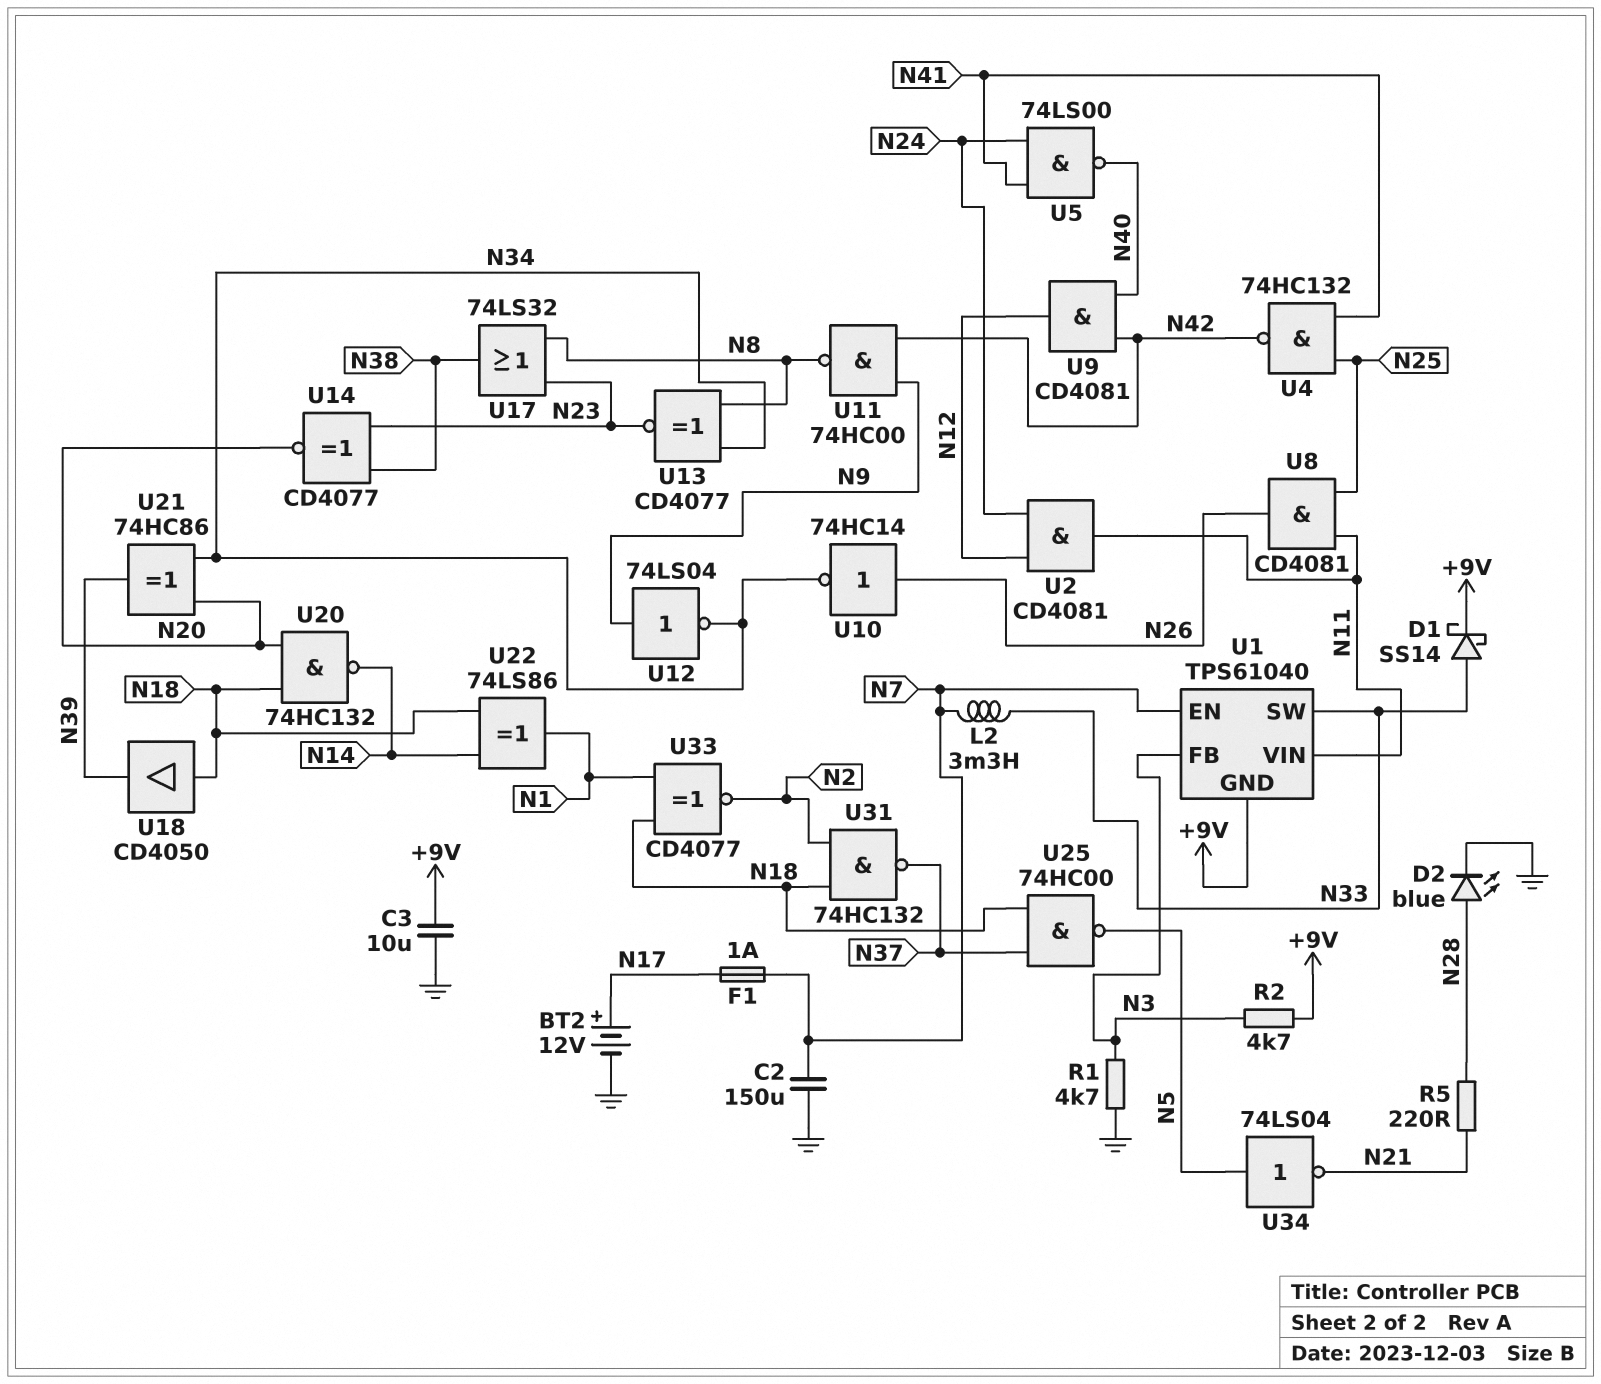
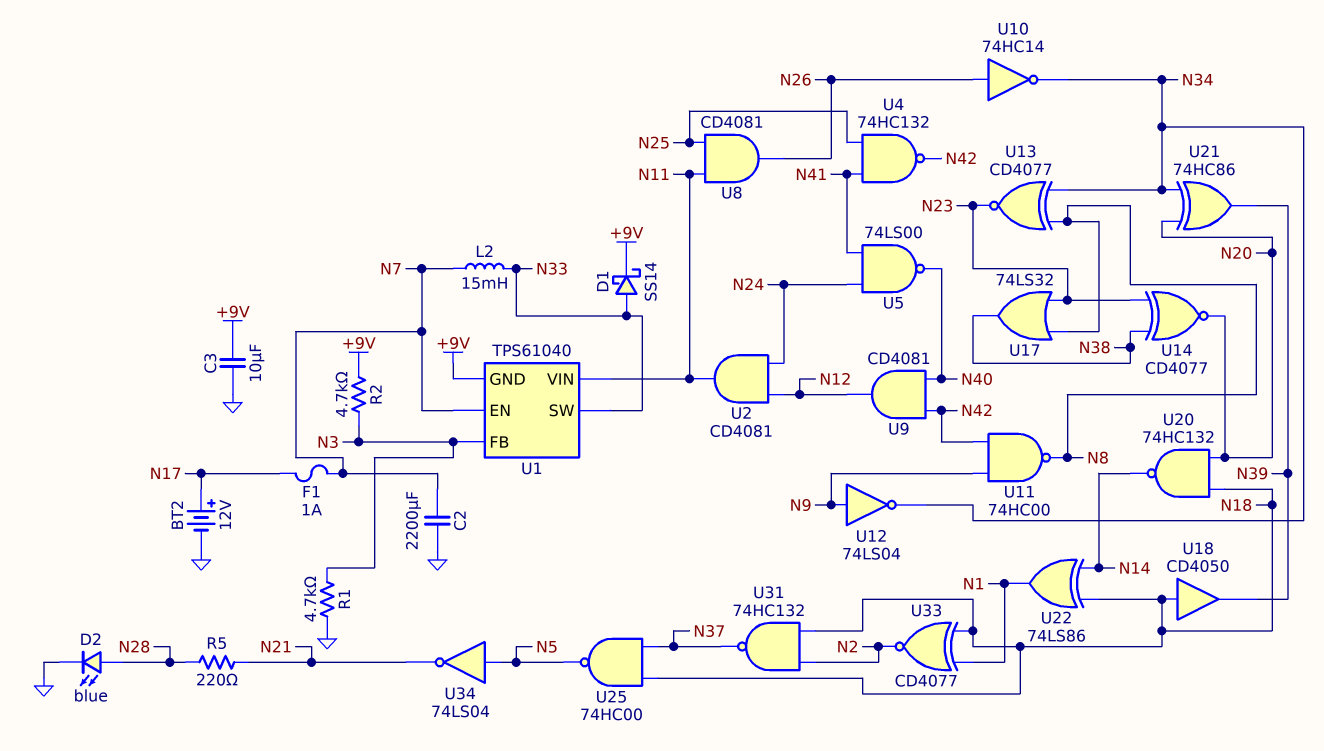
C2: 150uF (GND, N7) -> 2200uF (GND, N7)
L2: 3.3mH (N7, N33) -> 15mH (N7, N33)

